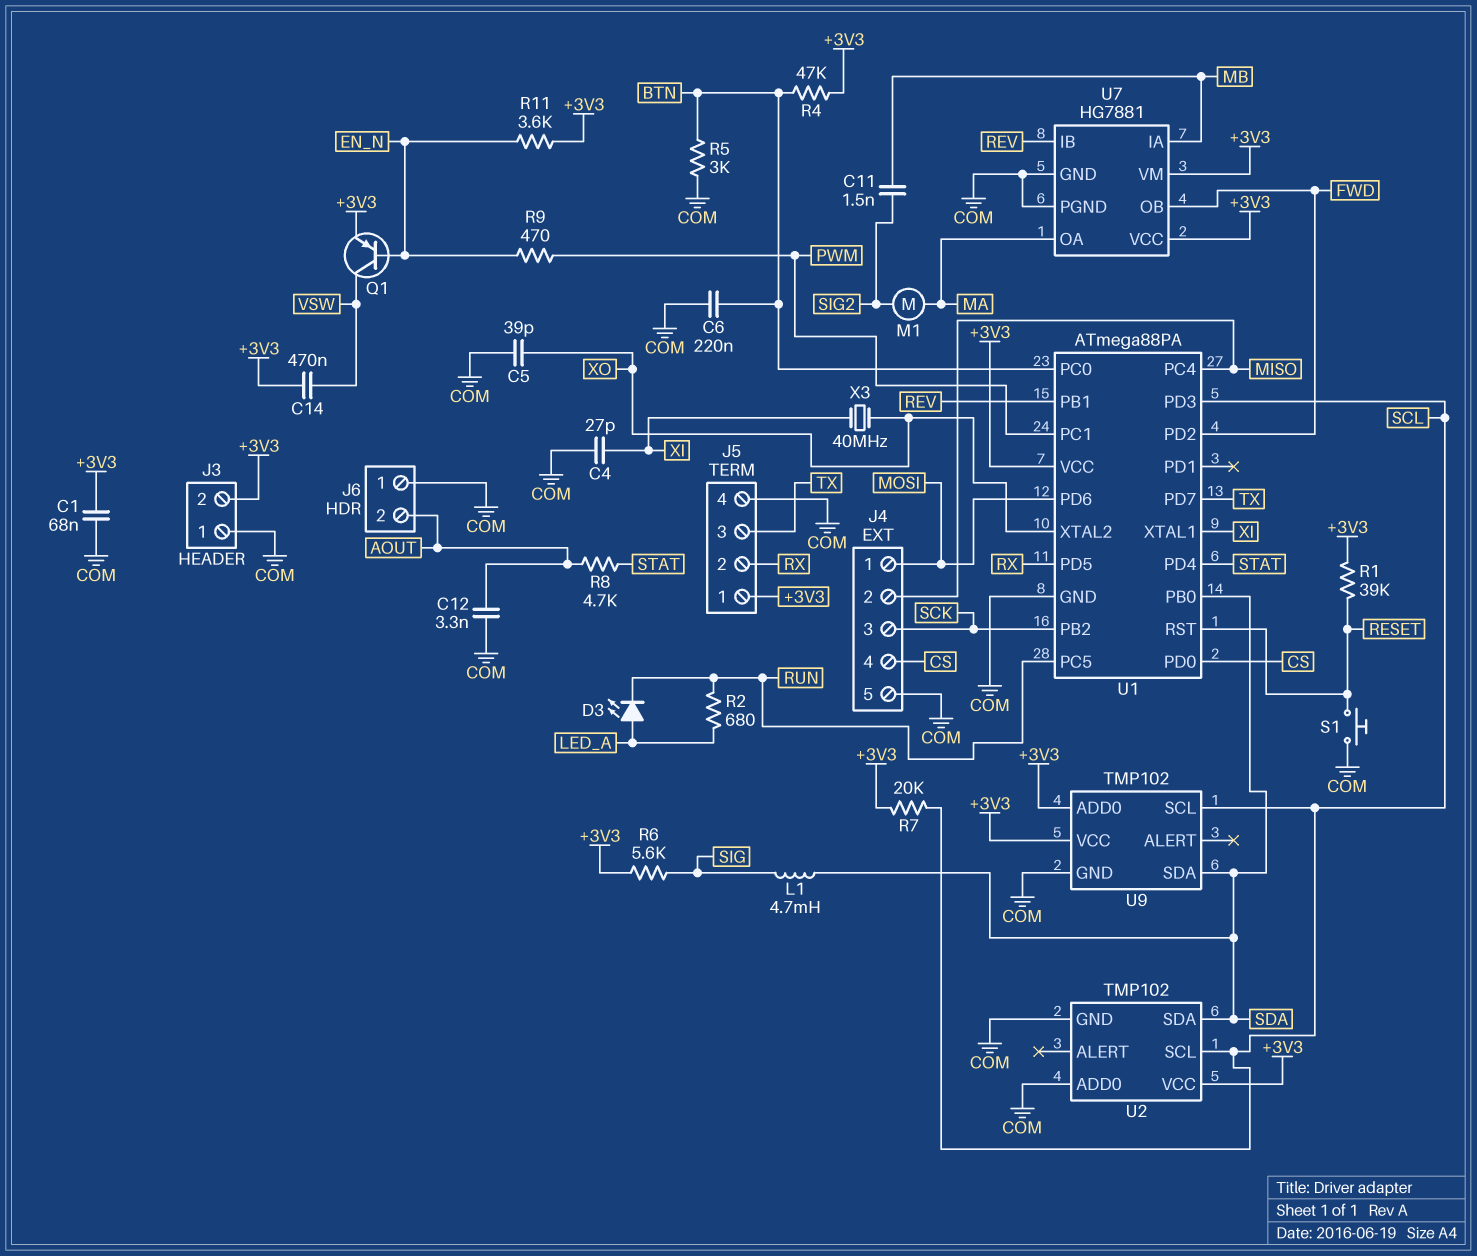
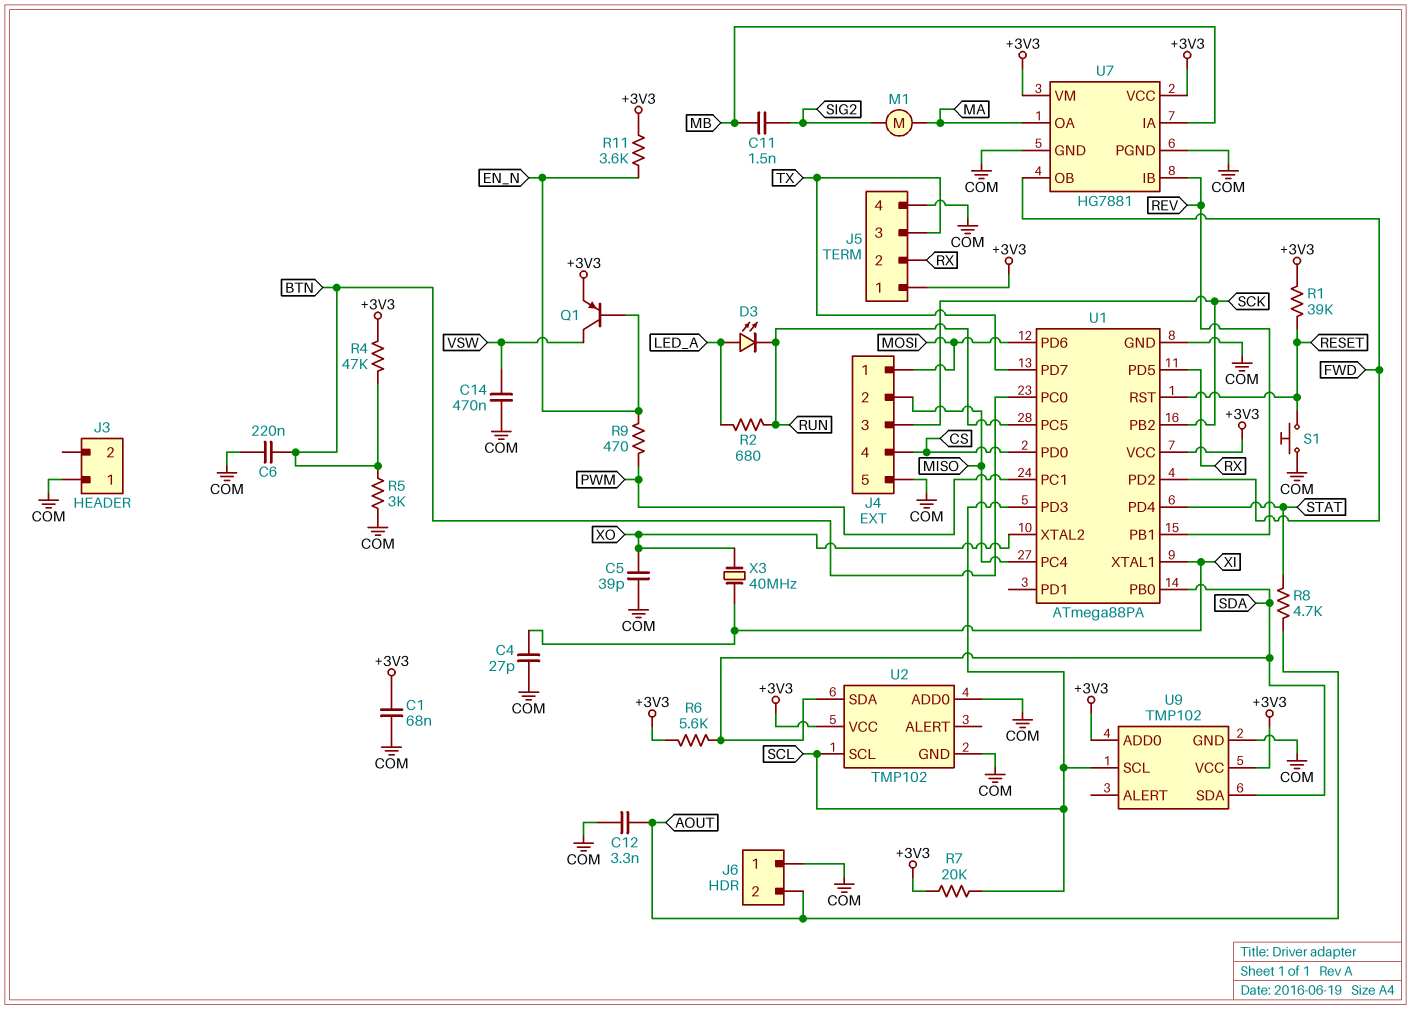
C14: 470nF (+3V3, VSW) -> 470nF (COM, VSW)
J3 pin 2: +3V3 -> none
L1: 4.7mH (SDA, SIG) -> none
R6: 5.6k (+3V3, SIG) -> 5.6k (+3V3, SDA)

